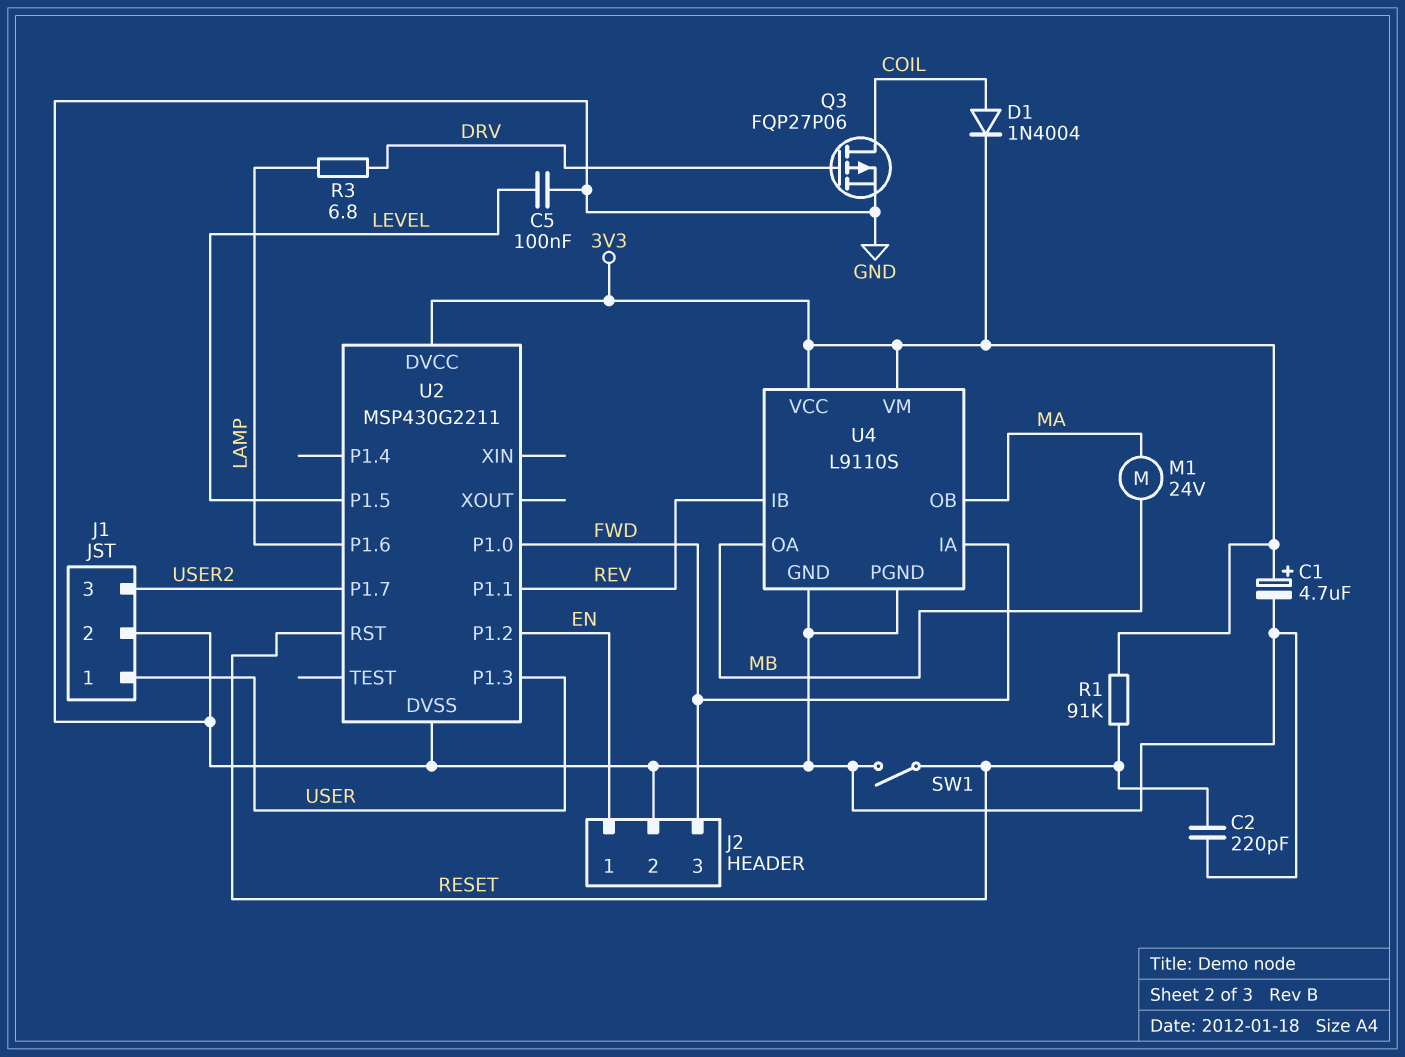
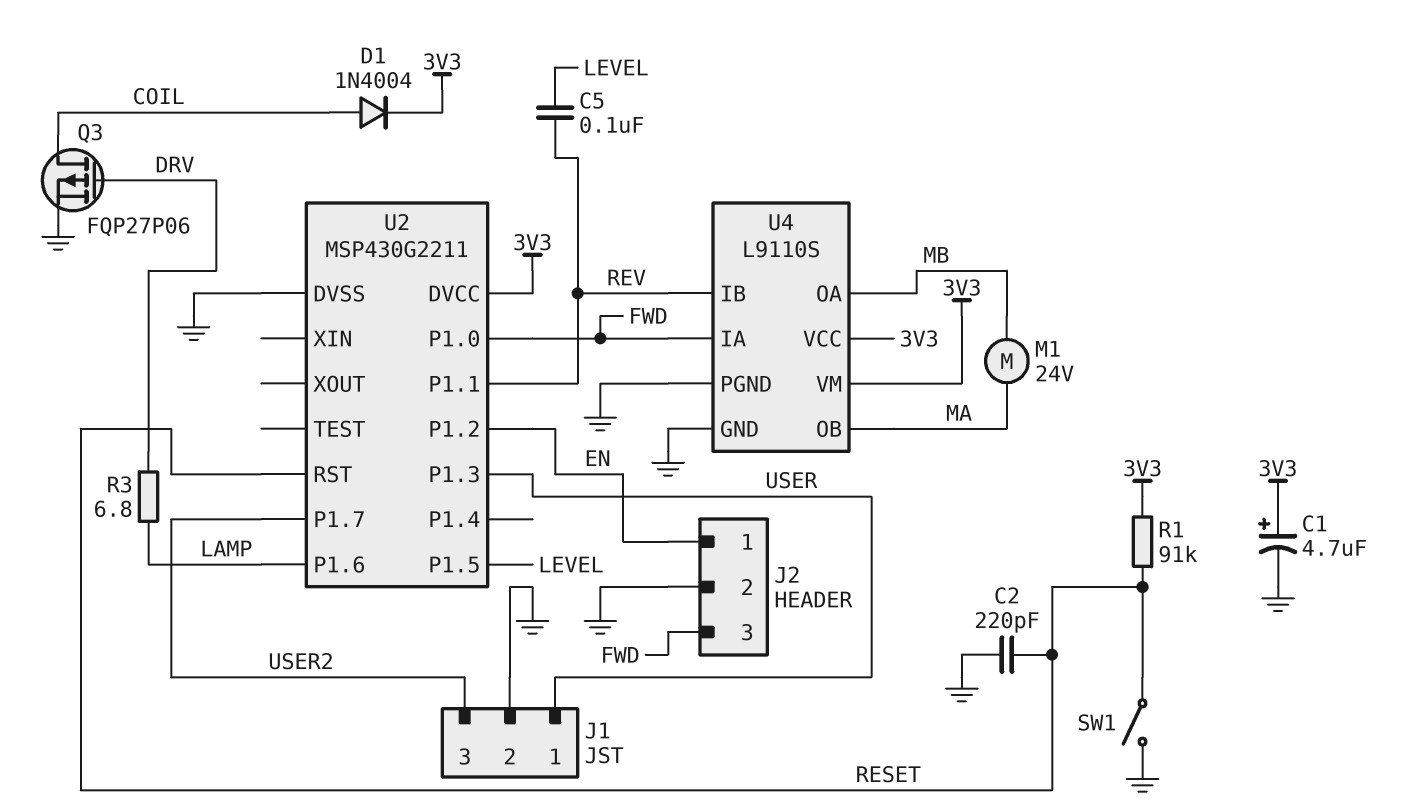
C5: 100nF (GND, LEVEL) -> 100nF (LEVEL, REV)

